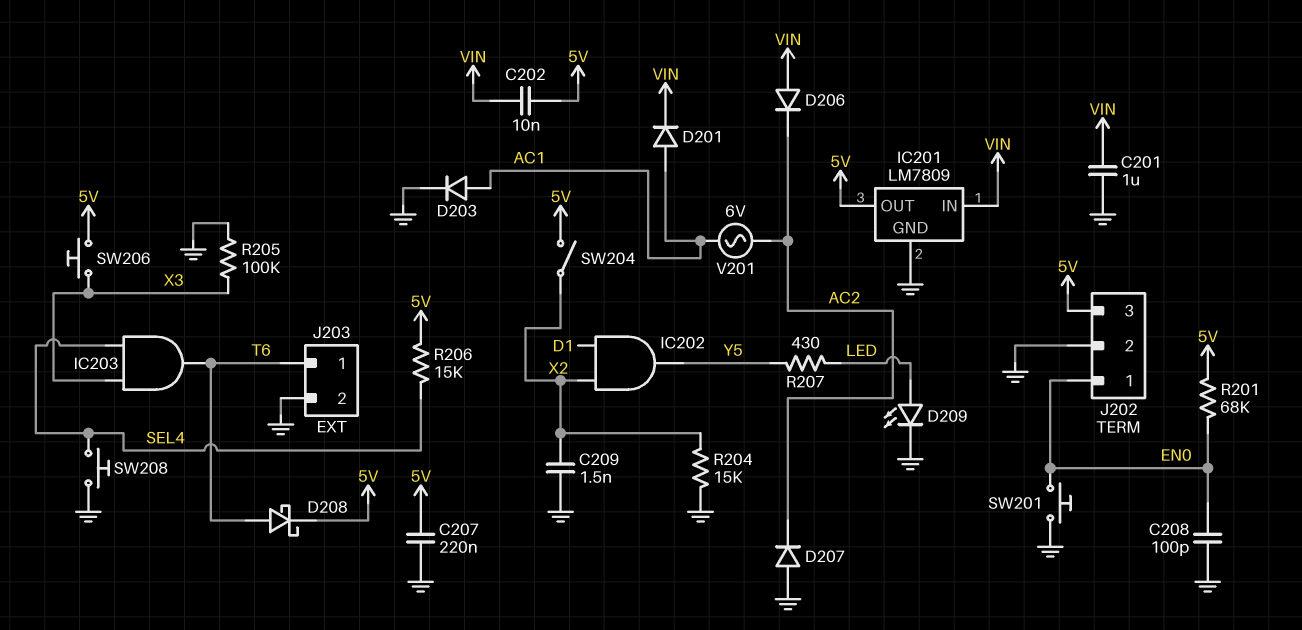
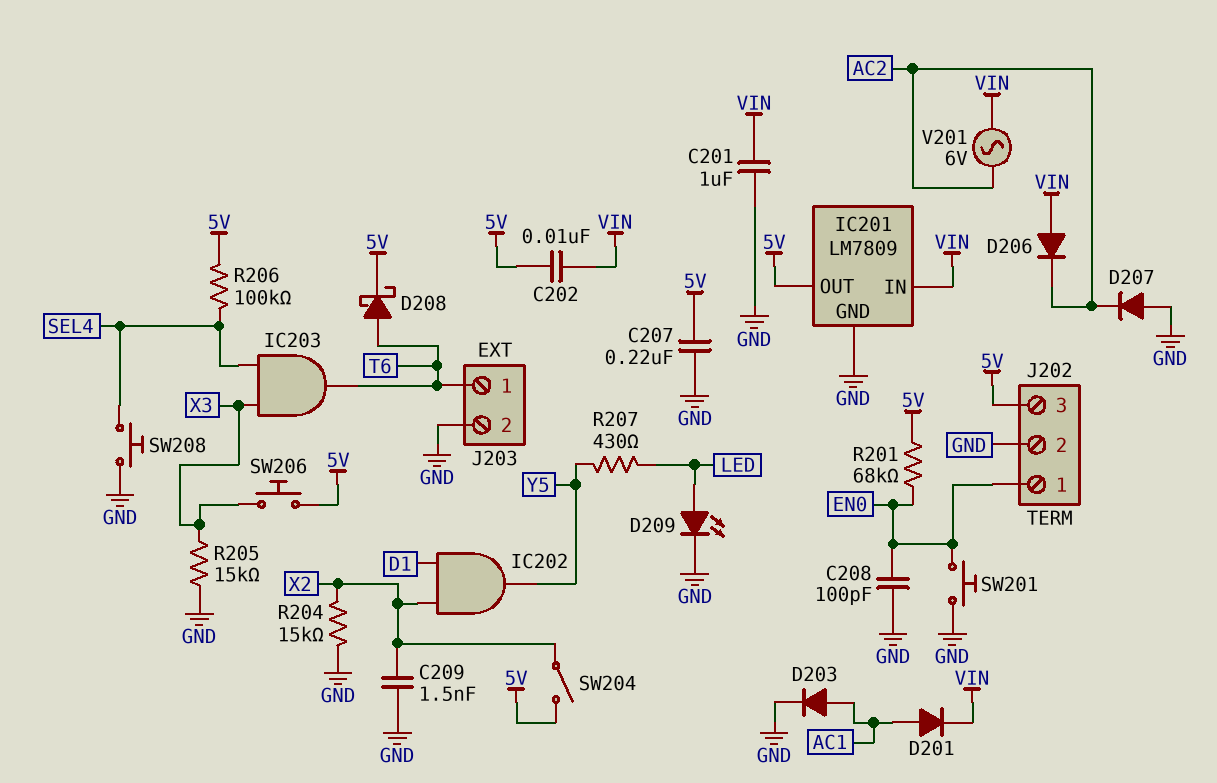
R205: 100k (GND, X3) -> 15k (GND, X3)
R206: 15k (5V, SEL4) -> 100k (5V, SEL4)
V201: AC 6V (AC1, AC2) -> AC 6V (AC2, VIN)

